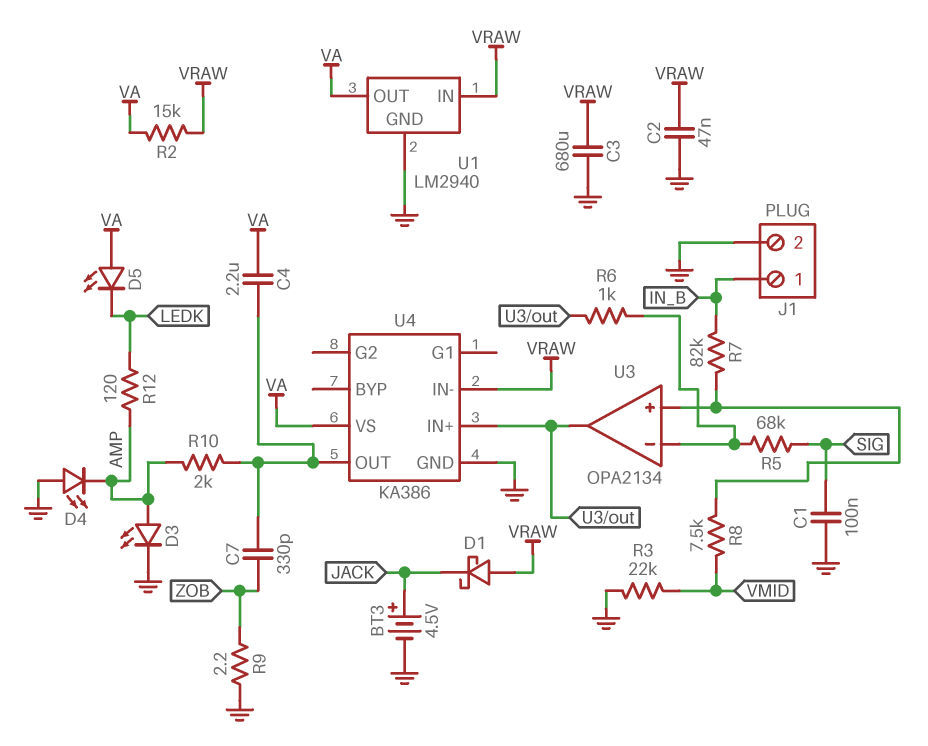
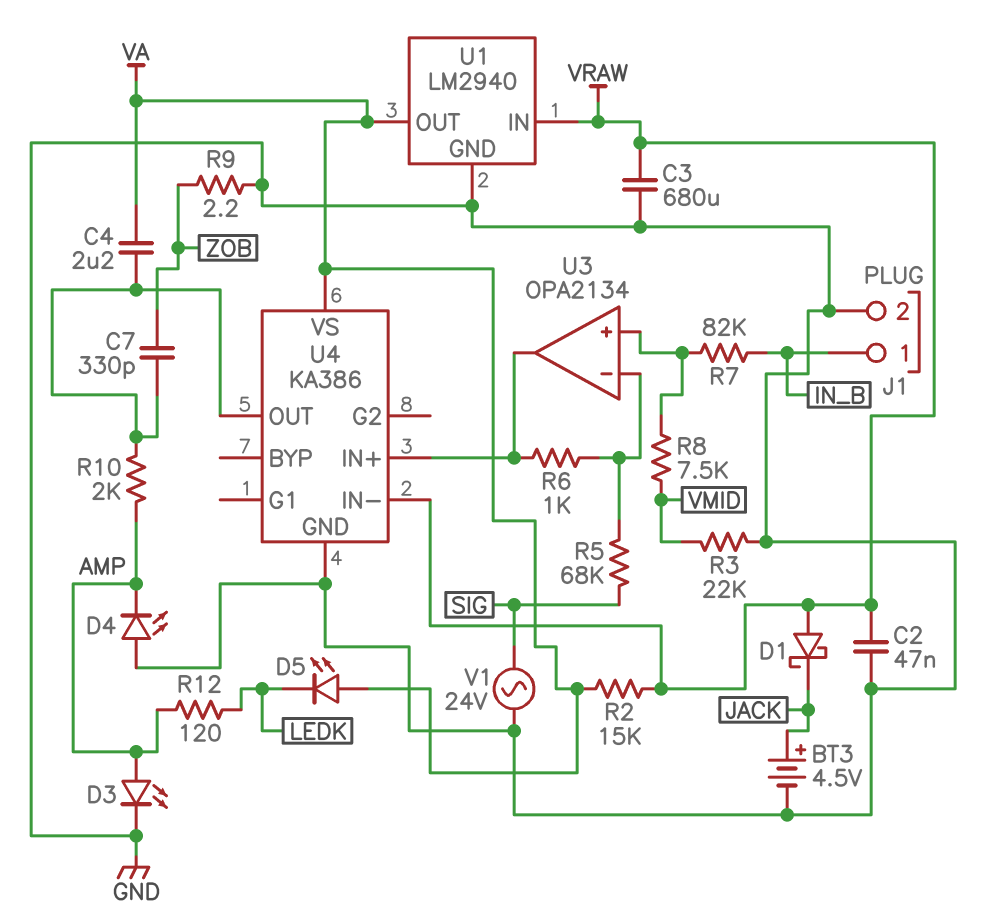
C1: 100nF (GND, SIG) -> none
V1: none -> AC 24V (GND, SIG)

